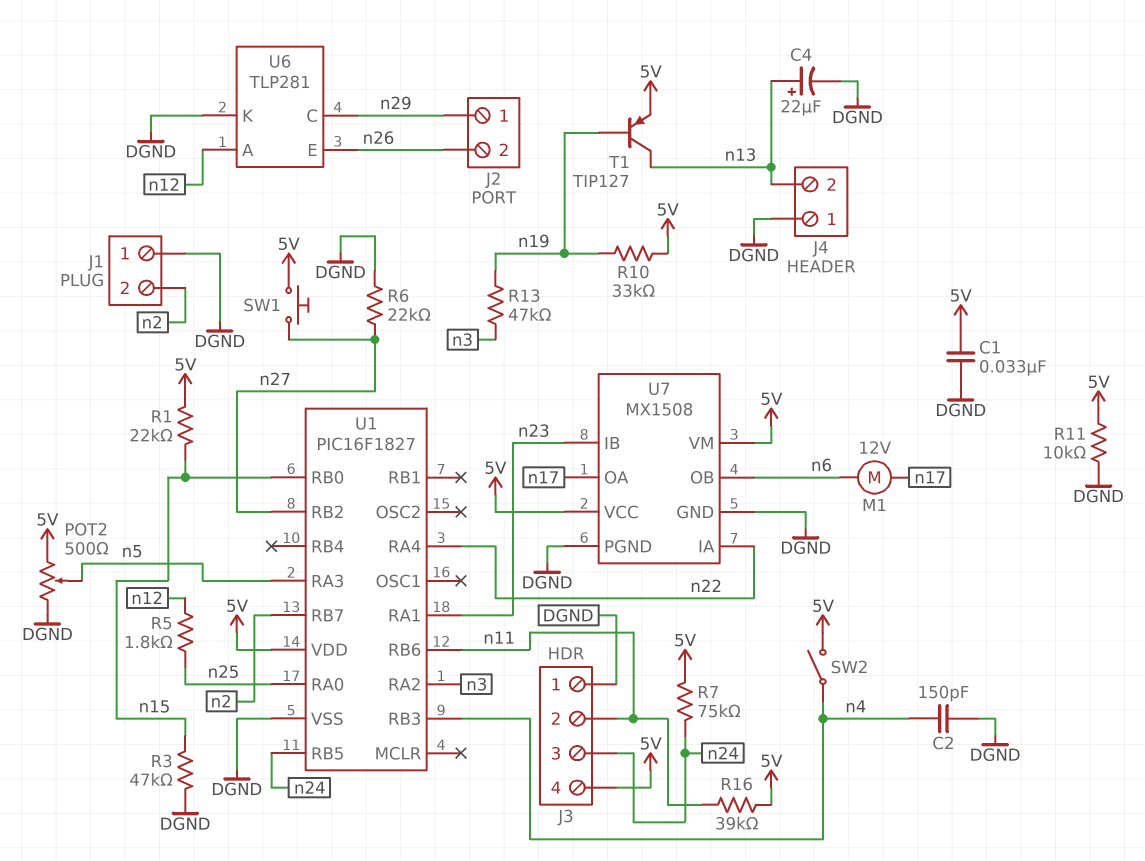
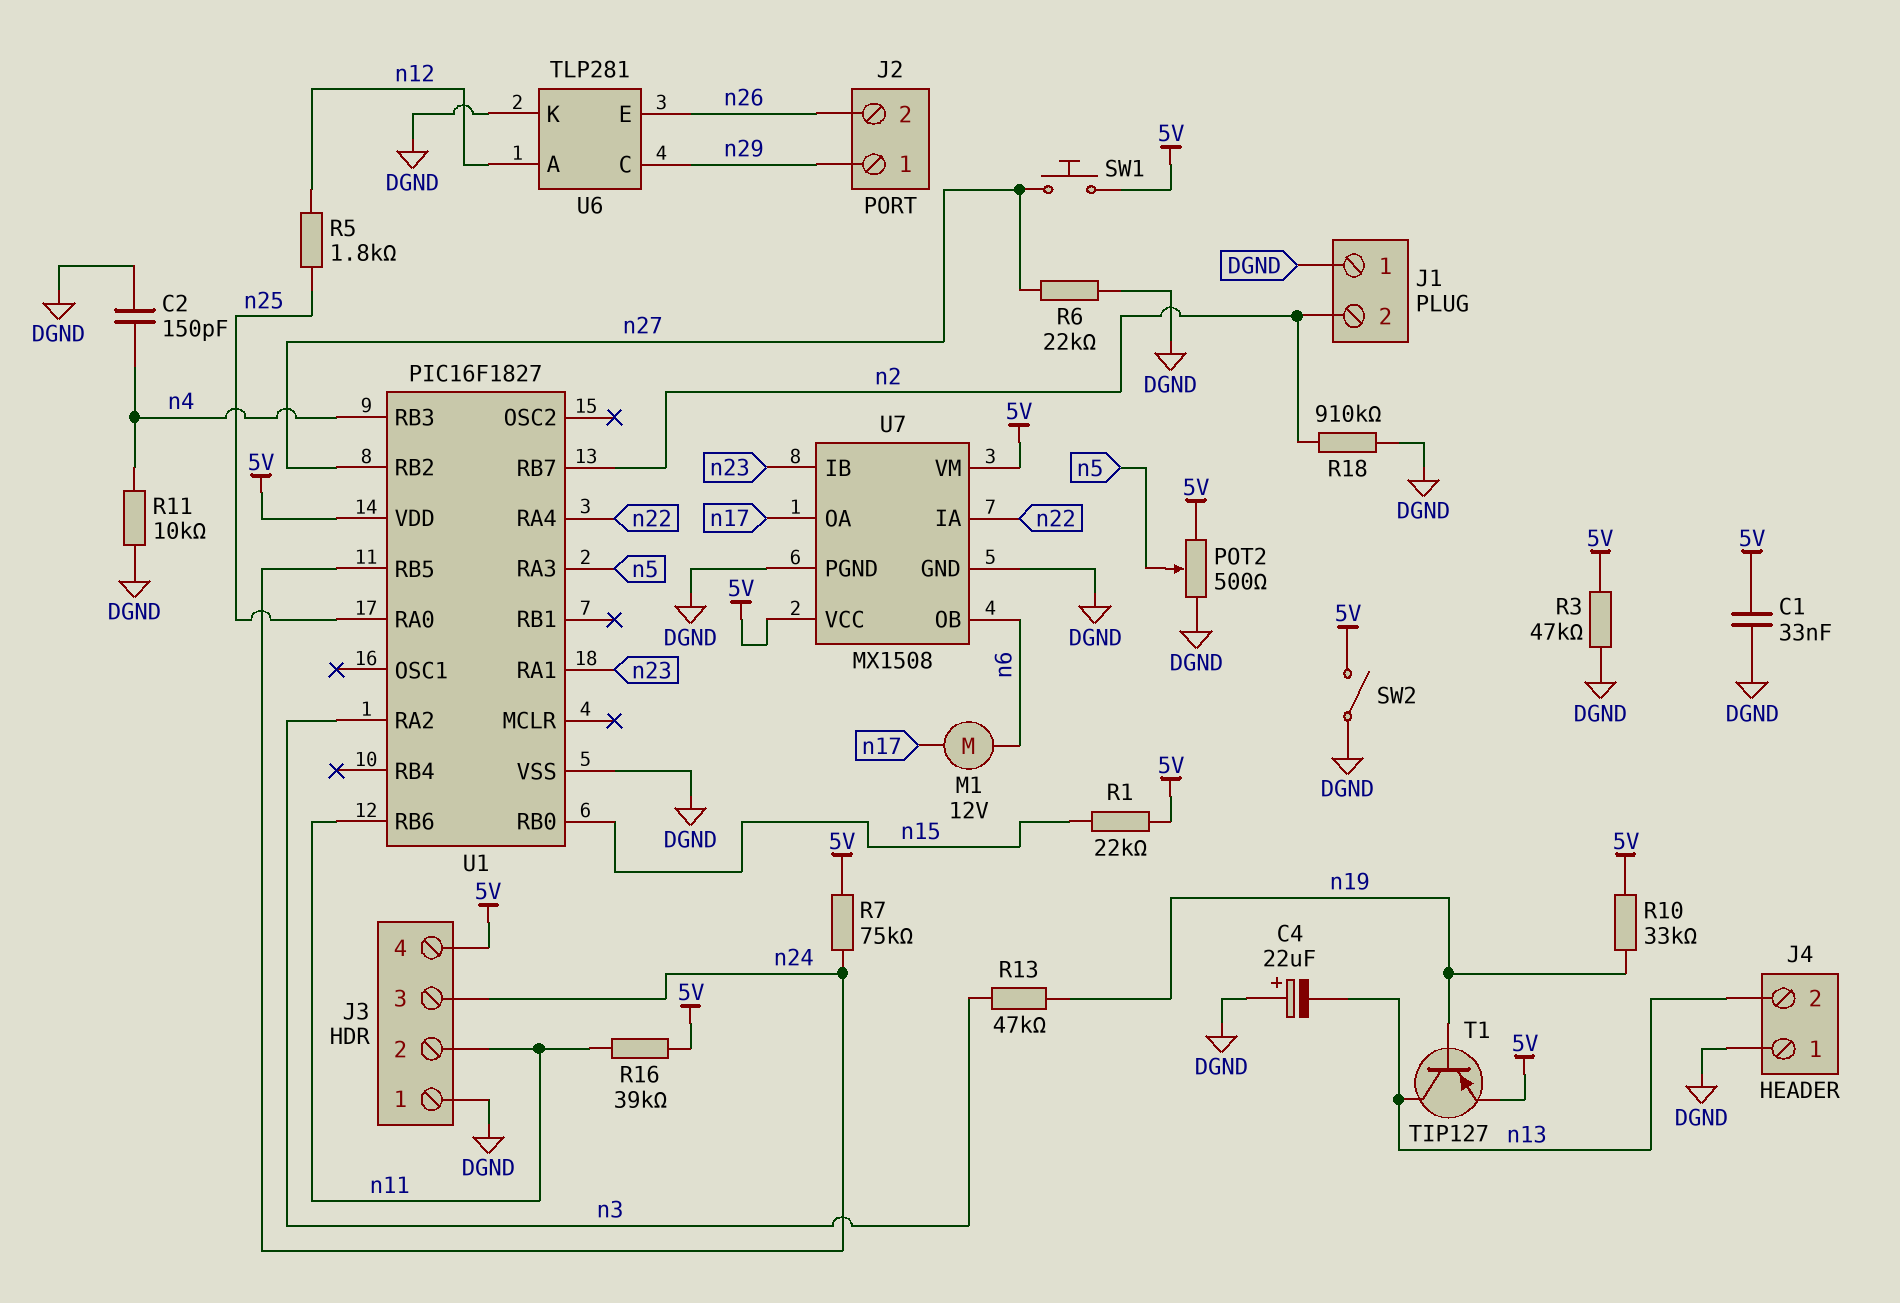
C4: 22uF (plus n13, minus DGND) -> 22uF (plus DGND, minus n13)
R3: 47k (DGND, n15) -> 47k (5V, DGND)
R11: 10k (5V, DGND) -> 10k (DGND, n4)
R18: none -> 910k (DGND, n2)
SW2: switch (5V, n4) -> switch (5V, DGND)

